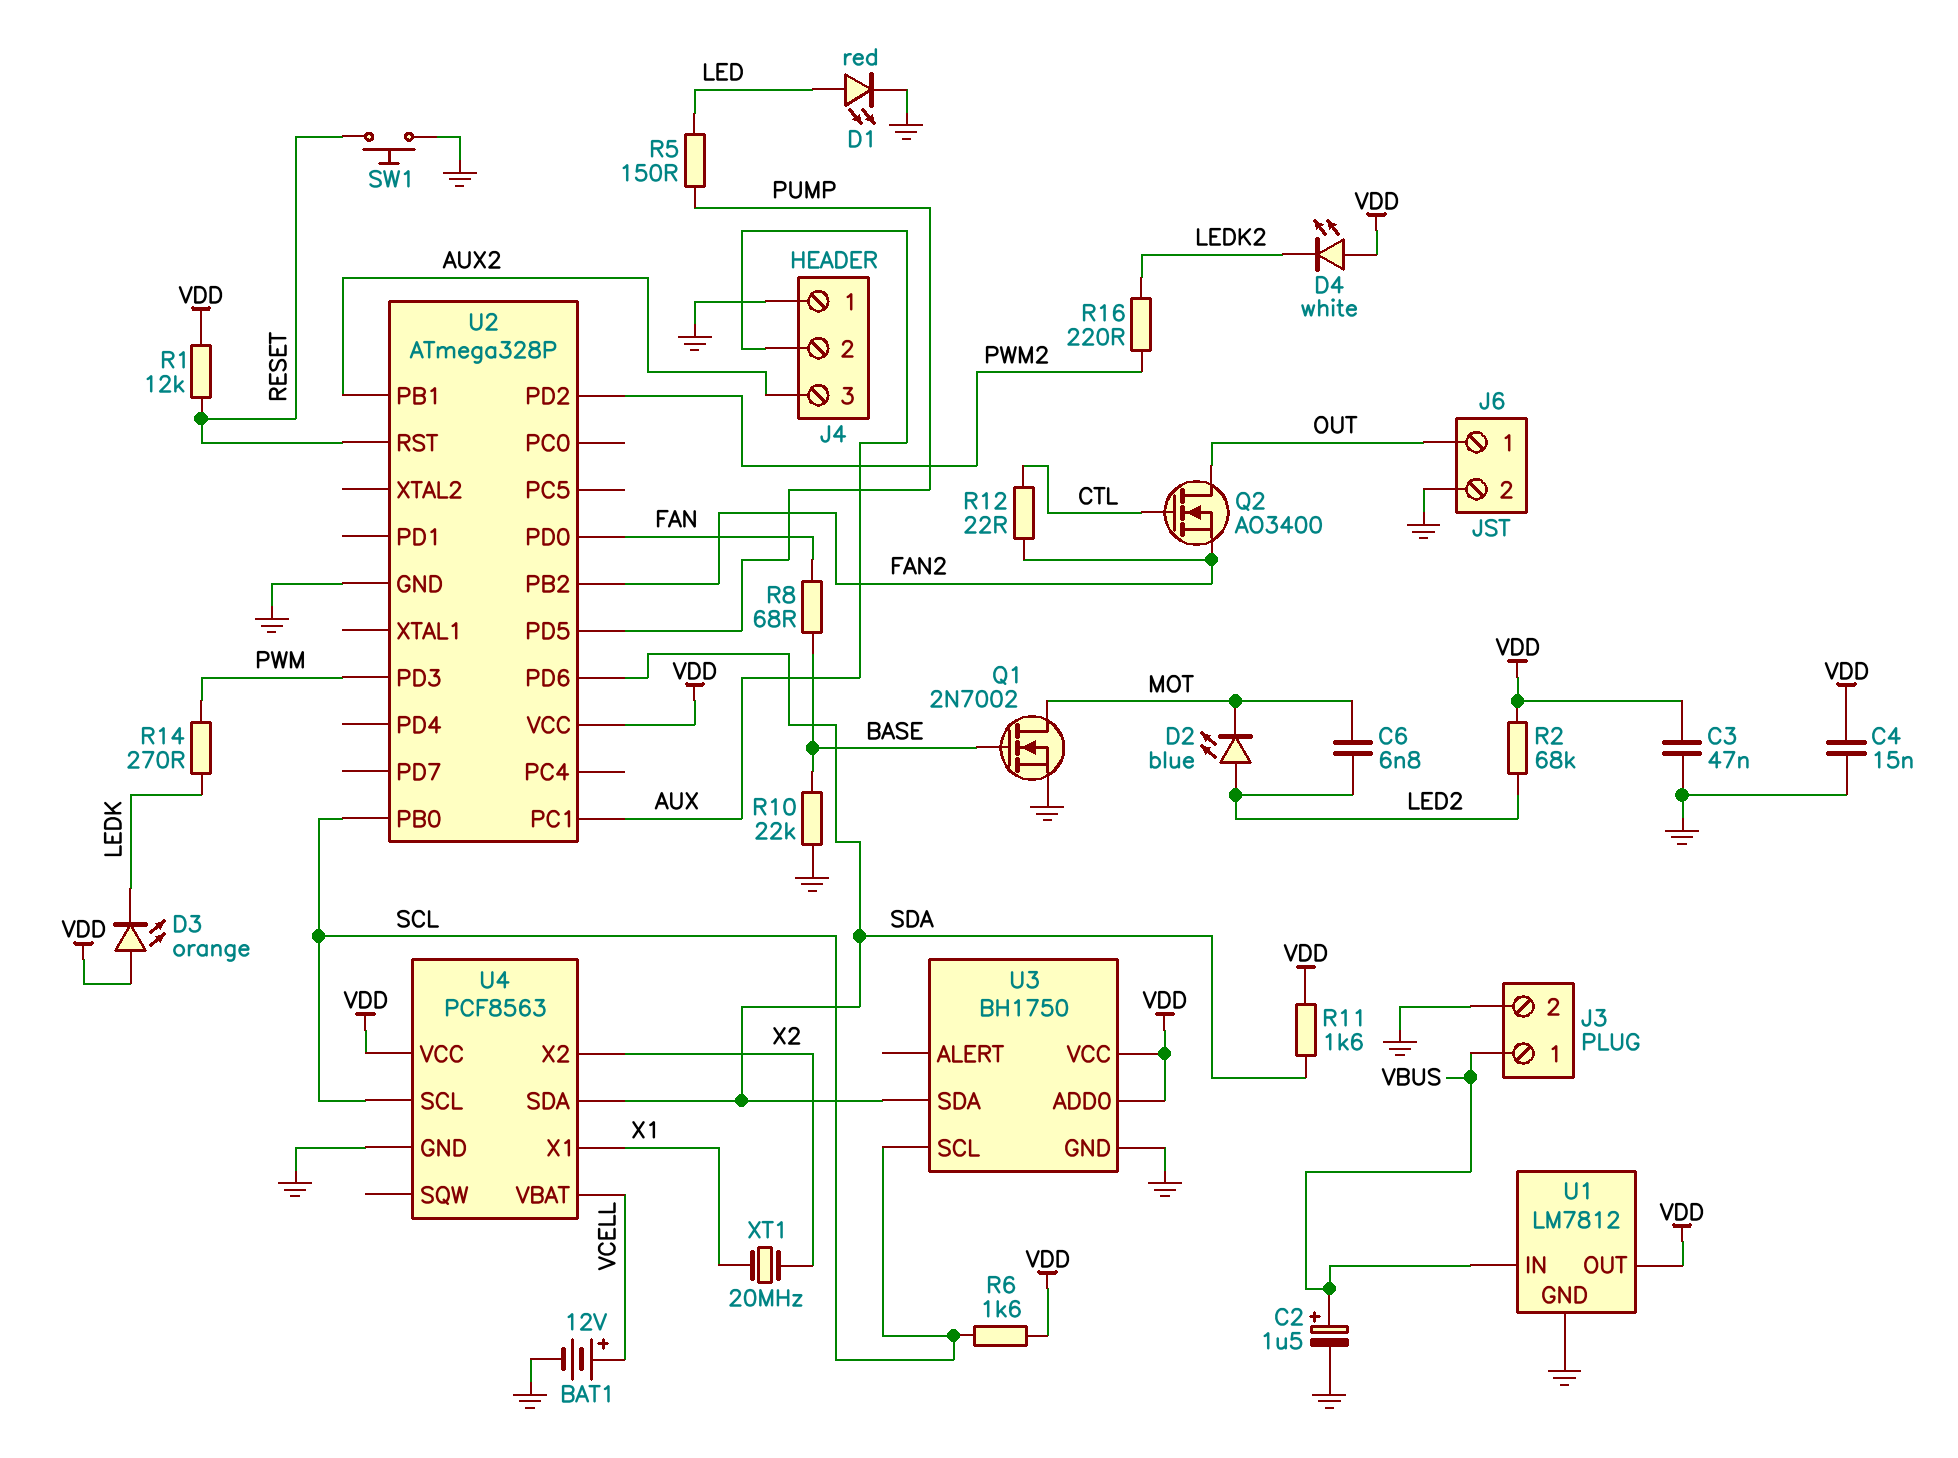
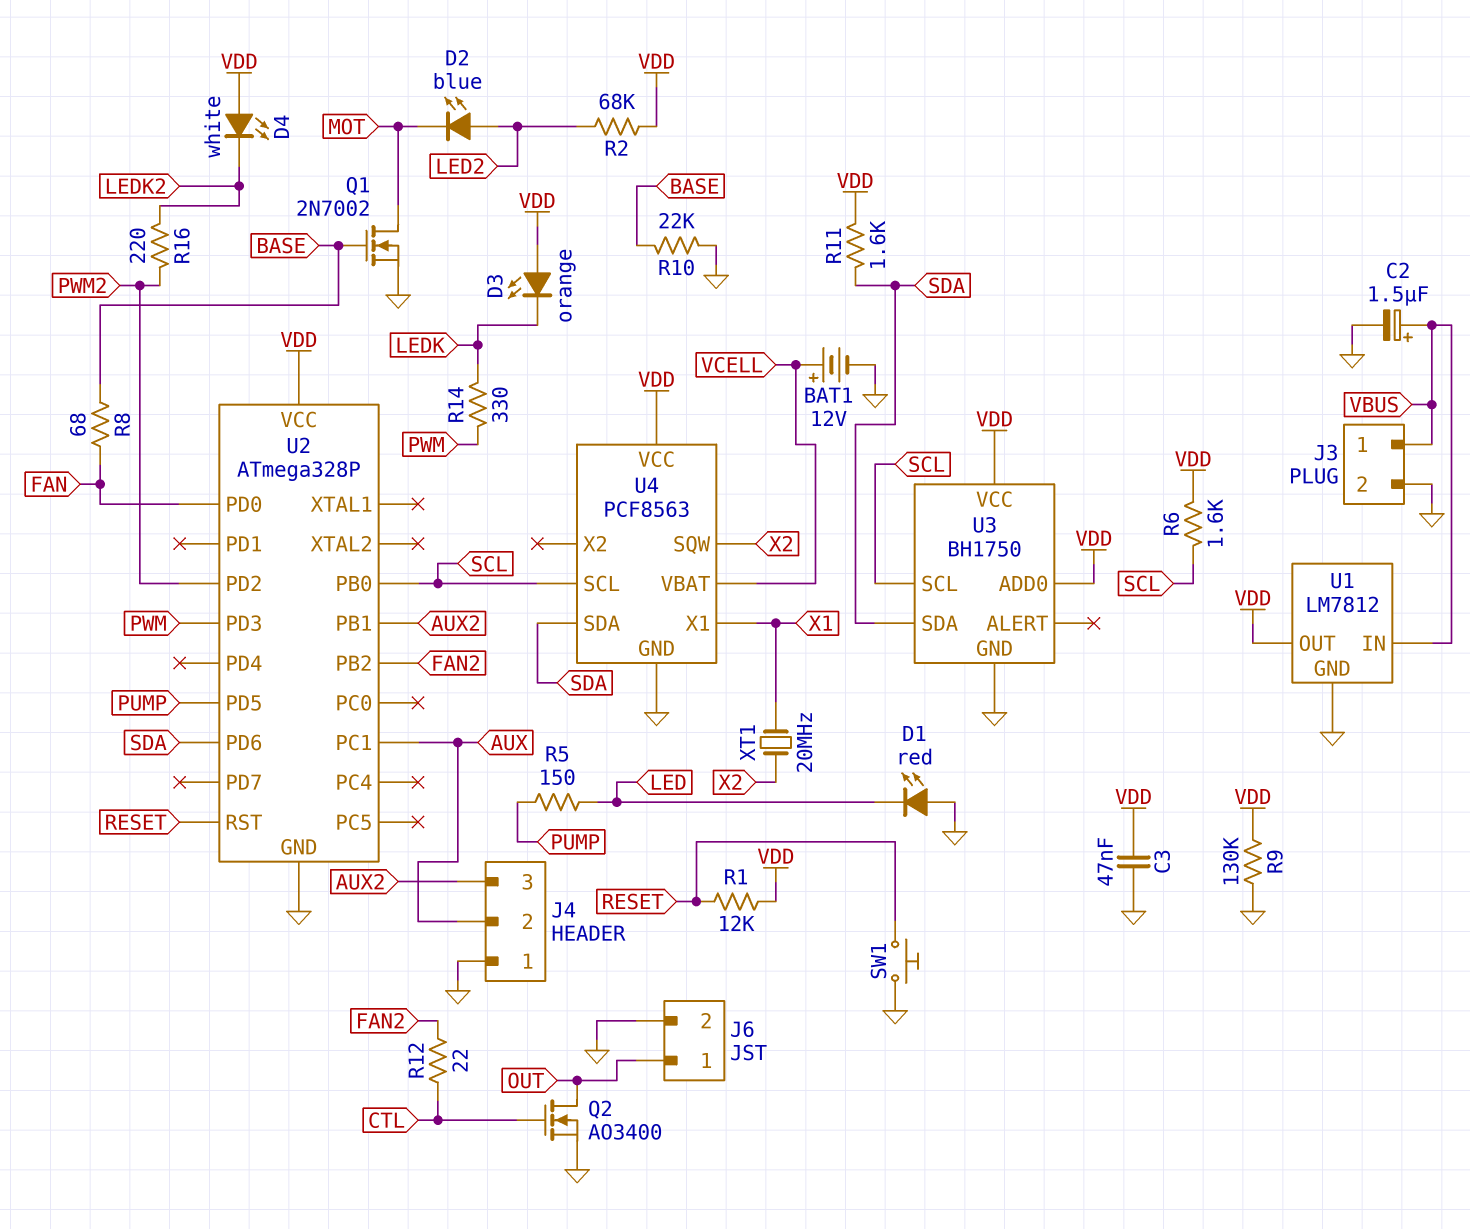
C4: 15nF (GND, VDD) -> none
C6: 6.8nF (LED2, MOT) -> none
D1: LED red (A LED, K GND) -> LED red (A GND, K LED)
Q2: NMOS AO3400 (G CTL, D OUT, S FAN2) -> NMOS AO3400 (G CTL, D OUT, S GND)
R9: none -> 130k (GND, VDD)
R14: 270 (LEDK, PWM) -> 330 (LEDK, PWM)
U4 pin SQW: none -> X2
U4 pin X2: X2 -> none

